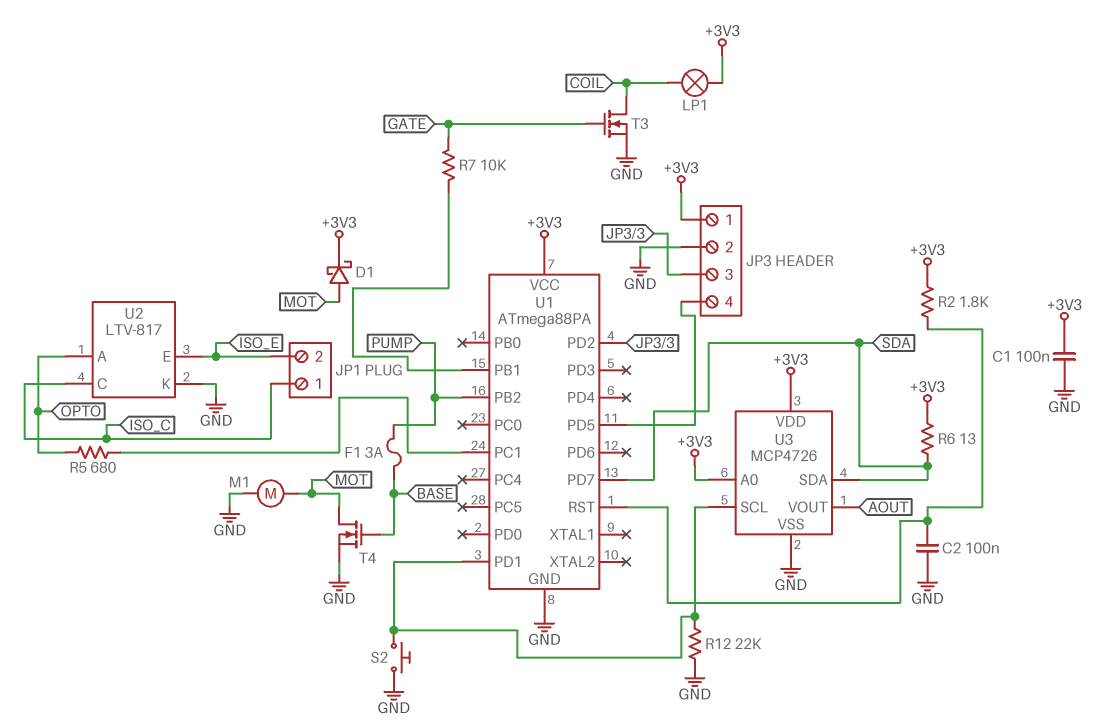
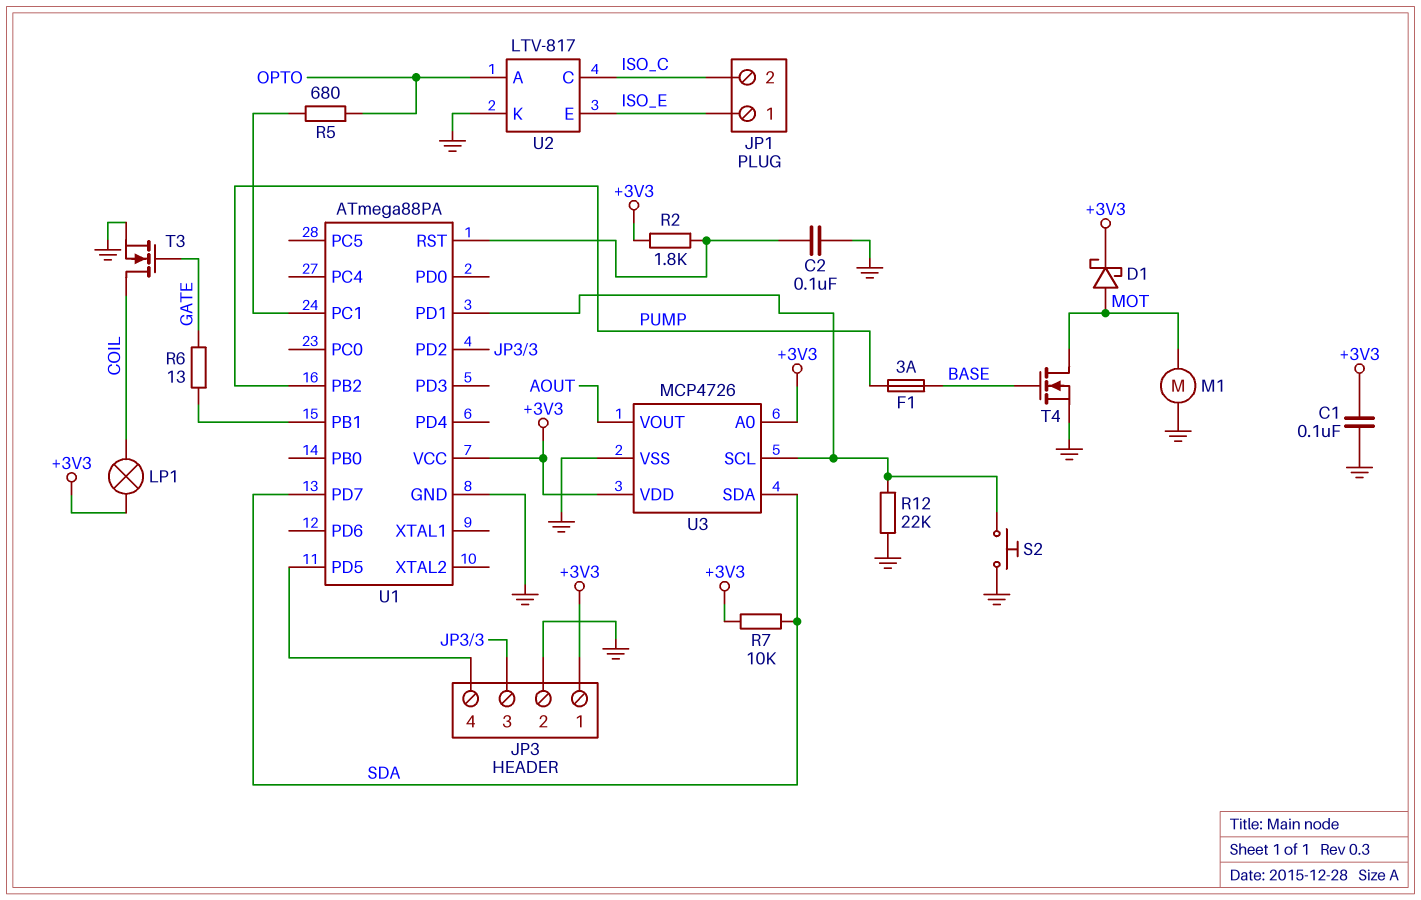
JP1 pin 1: ISO_C -> ISO_E
JP1 pin 2: ISO_E -> ISO_C
R6: 13 (+3V3, SDA) -> 13 (GATE, U1/PB1)
R7: 10k (GATE, U1/PB1) -> 10k (+3V3, SDA)

